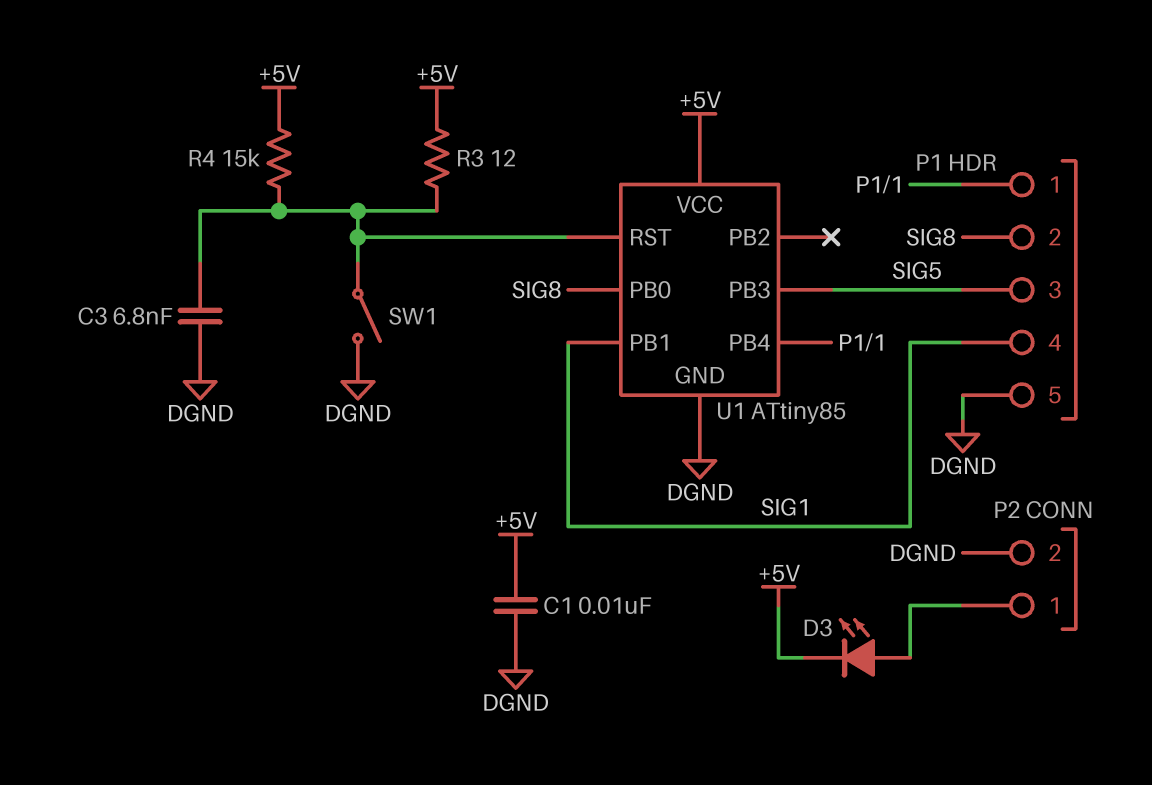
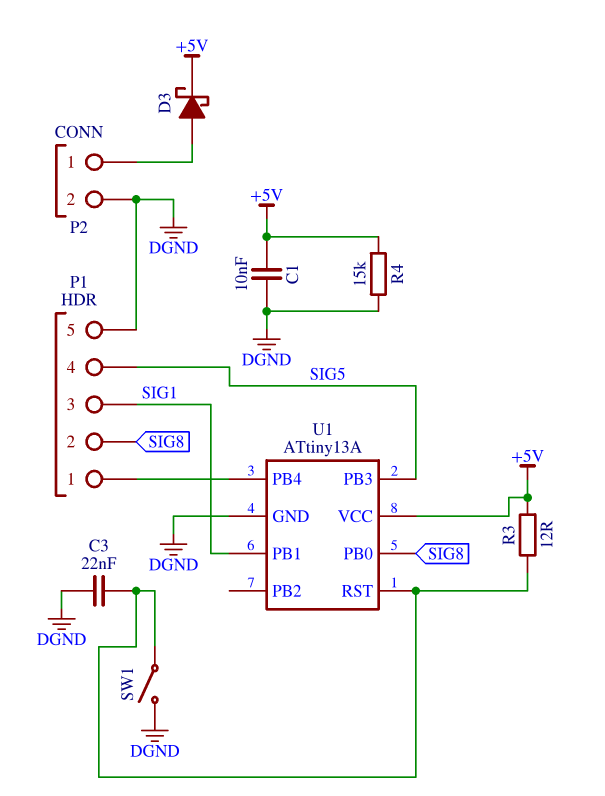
C3: 6.8nF (DGND, U1/RST) -> 22nF (DGND, U1/RST)
D3: LED (A P2/1, K +5V) -> schottky (A P2/1, K +5V)
P1 pin 3: SIG5 -> SIG1
P1 pin 4: SIG1 -> SIG5
R4: 15k (+5V, U1/RST) -> 15k (+5V, DGND)
U1: ATtiny85 -> ATtiny13A

